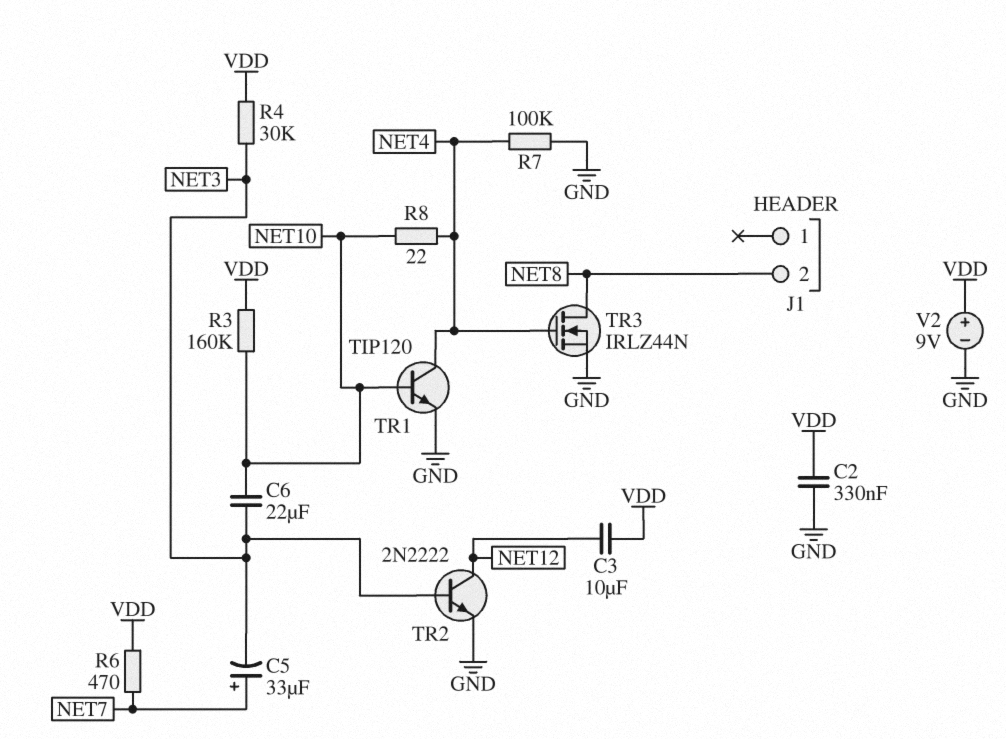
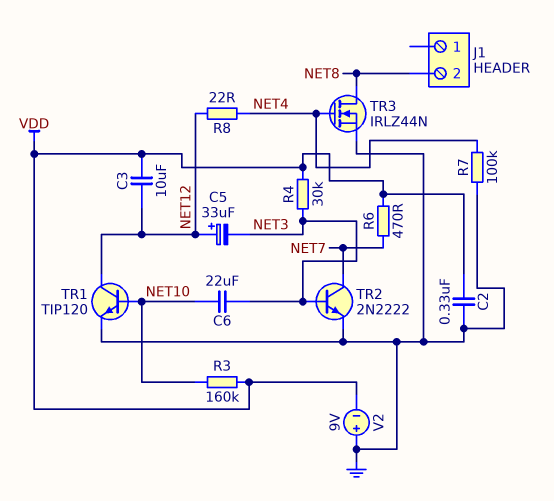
C5: 33uF (plus NET7, minus NET3) -> 33uF (plus NET12, minus NET3)
R8: 22 (NET4, NET10) -> 22 (NET4, NET12)
TR1: NPN TIP120 (B NET10, C NET4, E GND) -> NPN TIP120 (B NET10, C NET12, E GND)
TR2: NPN 2N2222 (B NET3, C NET12, E GND) -> NPN 2N2222 (B NET3, C NET7, E GND)
V2: 9V (plus VDD, minus GND) -> 9V (plus GND, minus VDD)

